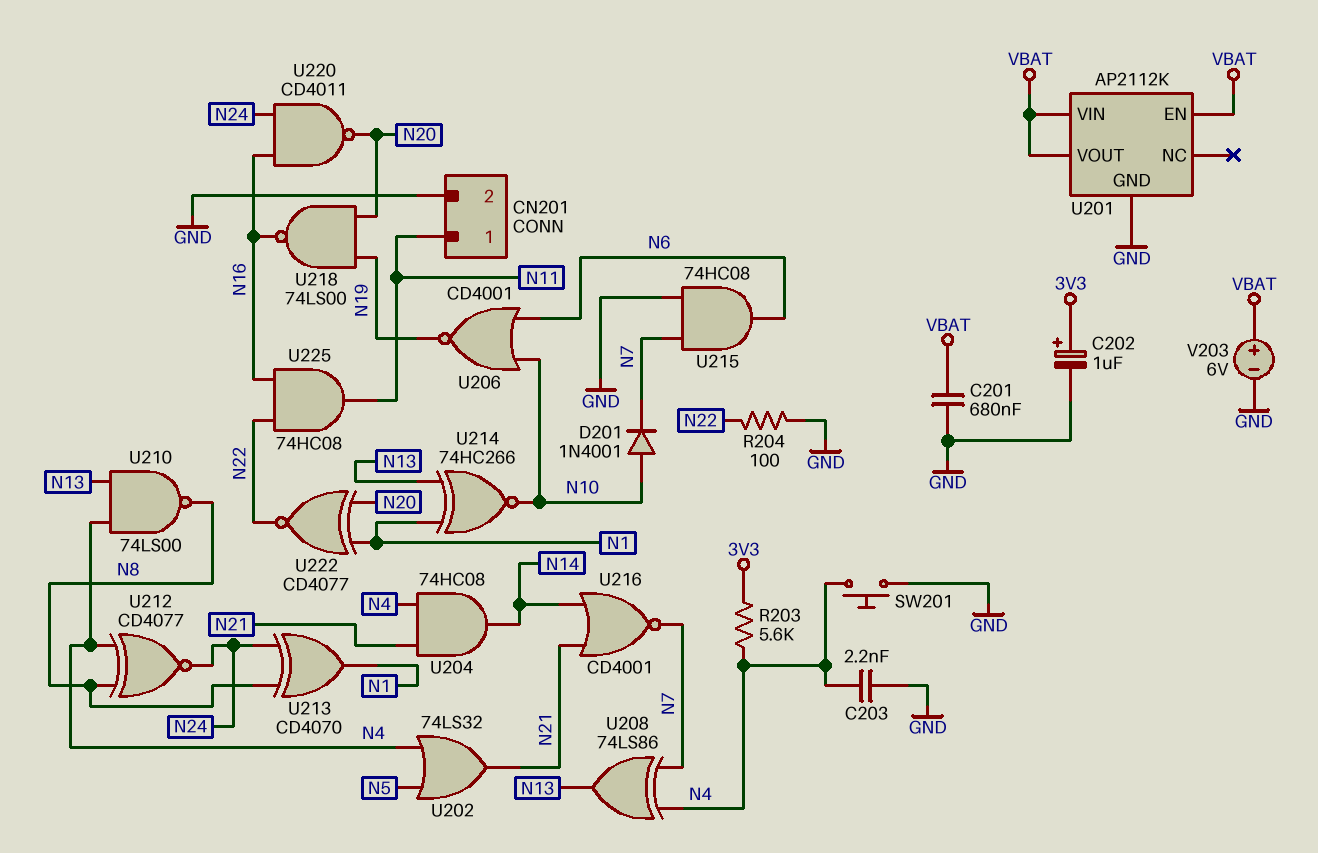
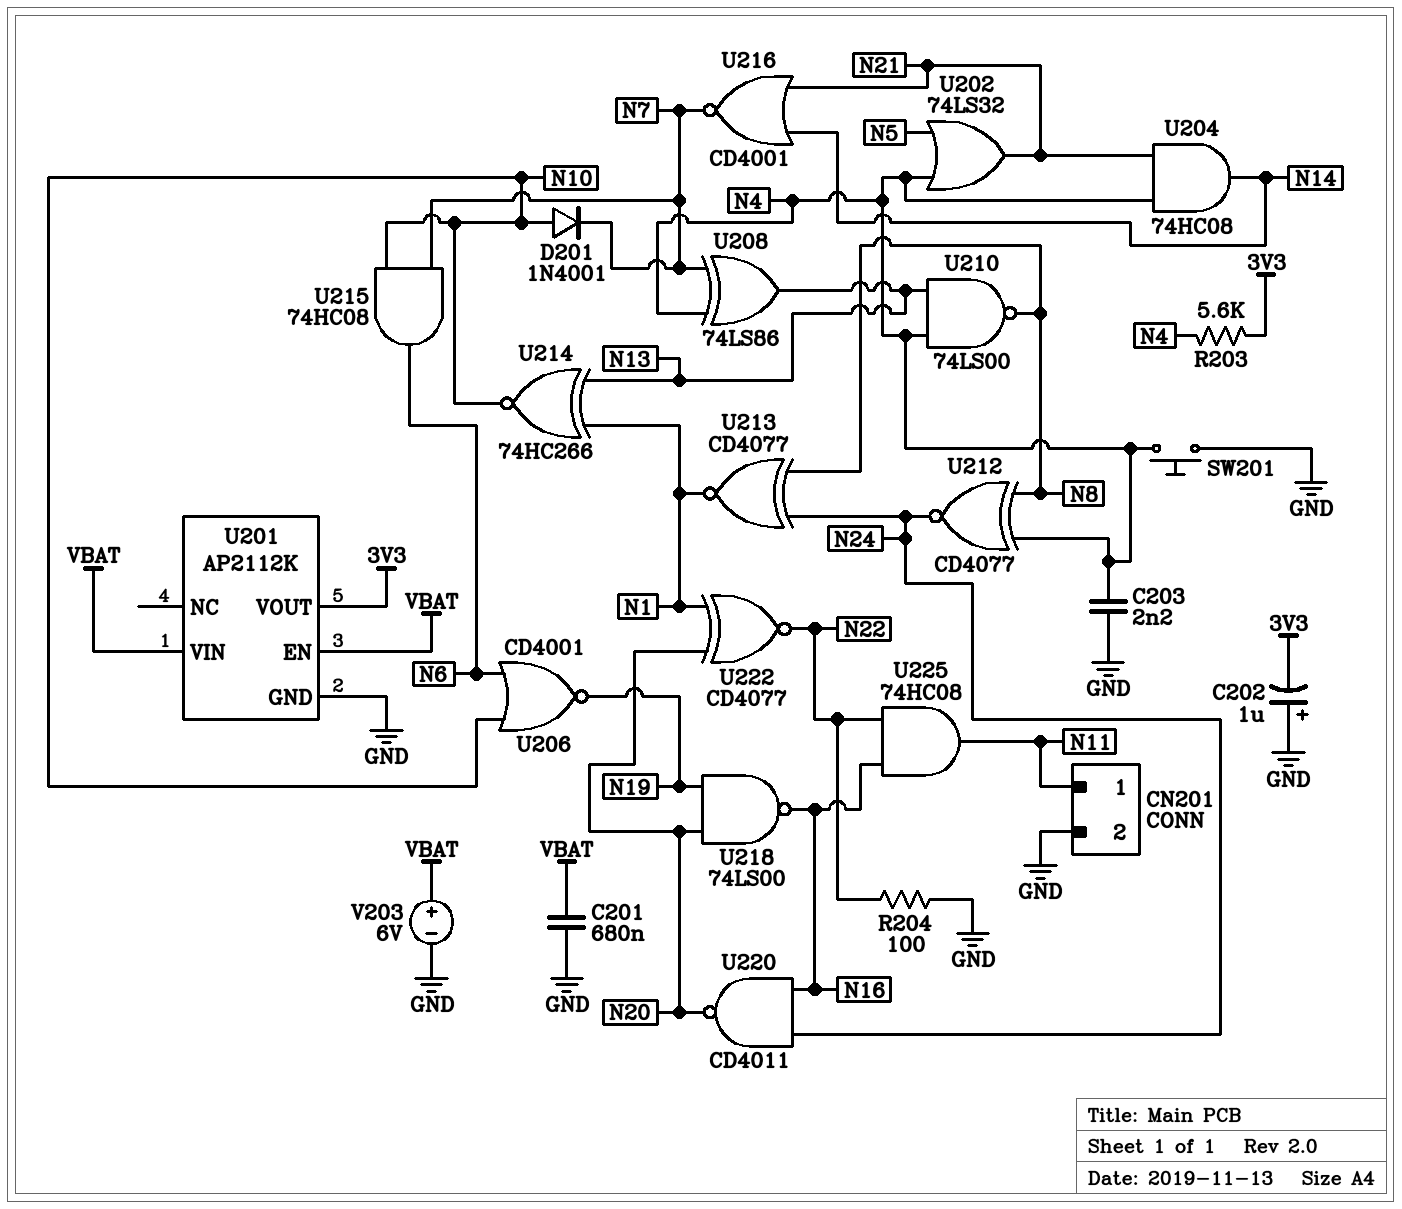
C202: 1uF (plus 3V3, minus GND) -> 1uF (plus GND, minus 3V3)
U201 pin VOUT: VBAT -> 3V3
U213: XOR CD4070 (in N8, in N24, out N1) -> XNOR CD4077 (in N8, in N24, out N1)
U215: AND 74HC08 (in GND, in N7, out N6) -> AND 74HC08 (in N7, in N10, out N6)

